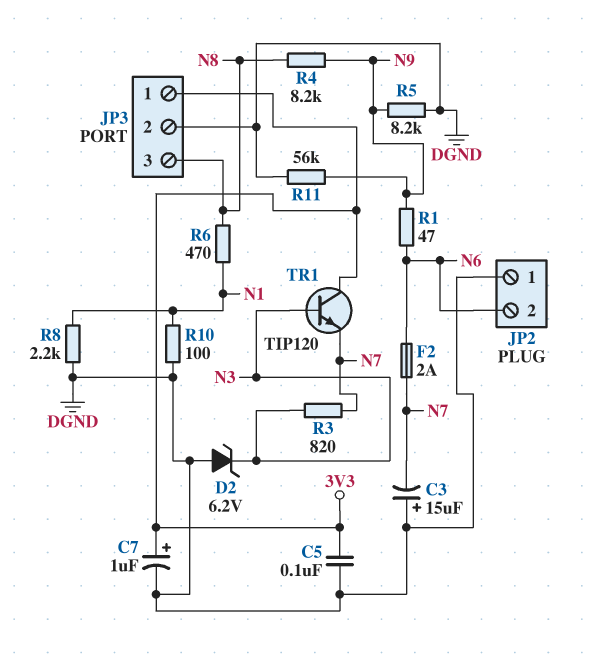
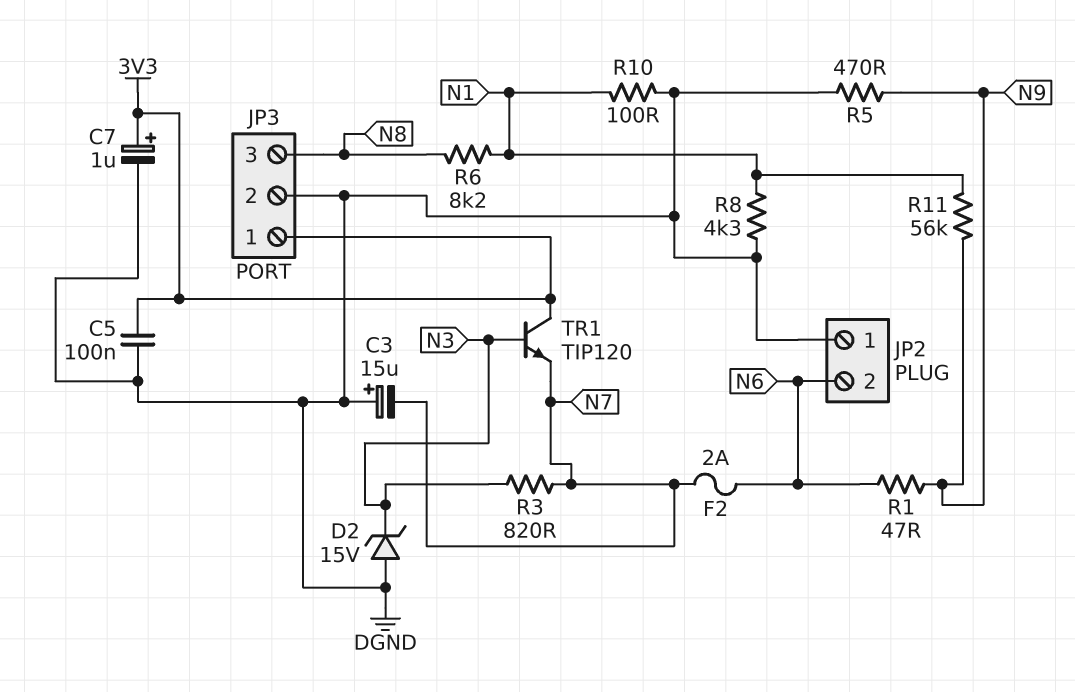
D2: zener 6.2V (A DGND, K N3) -> zener 15V (A DGND, K N3)
R4: 8.2k (N8, N9) -> none
R5: 8.2k (DGND, N9) -> 470 (DGND, N9)
R6: 470 (N1, N8) -> 8.2k (N1, N8)
R8: 2.2k (DGND, N1) -> 4.3k (DGND, N1)
R11: 56k (DGND, N9) -> 56k (N1, N9)

